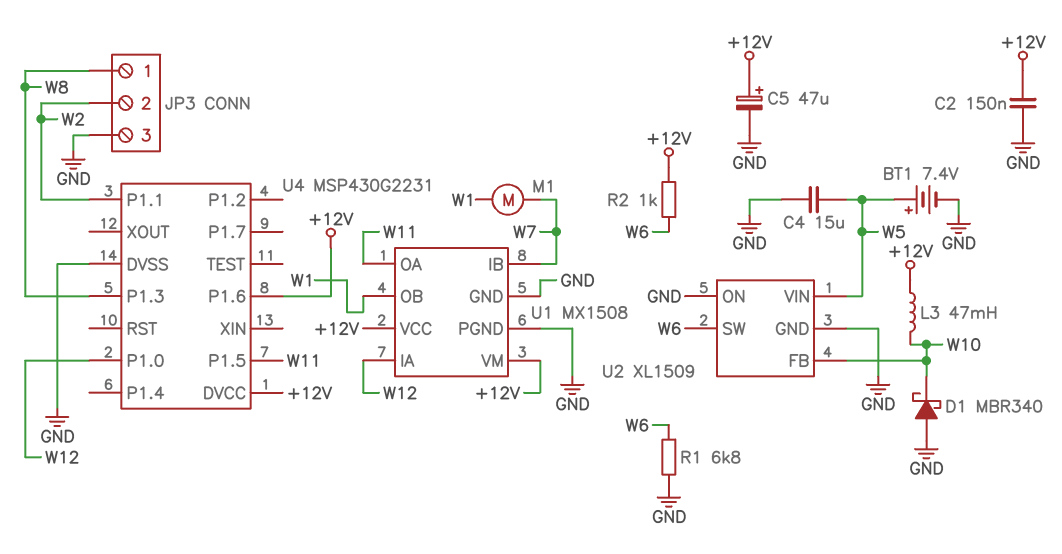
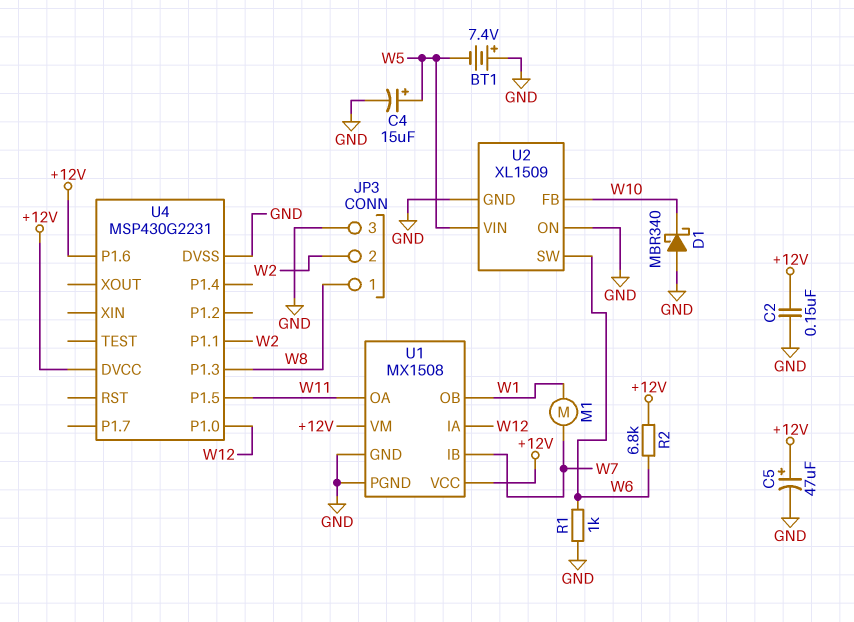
BT1: 7.4V (plus W5, minus GND) -> 7.4V (plus GND, minus W5)
C4: 15uF (GND, W5) -> 15uF (plus W5, minus GND)
L3: 47mH (+12V, W10) -> none
R1: 6.8k (GND, W6) -> 1k (GND, W6)
R2: 1k (+12V, W6) -> 6.8k (+12V, W6)

